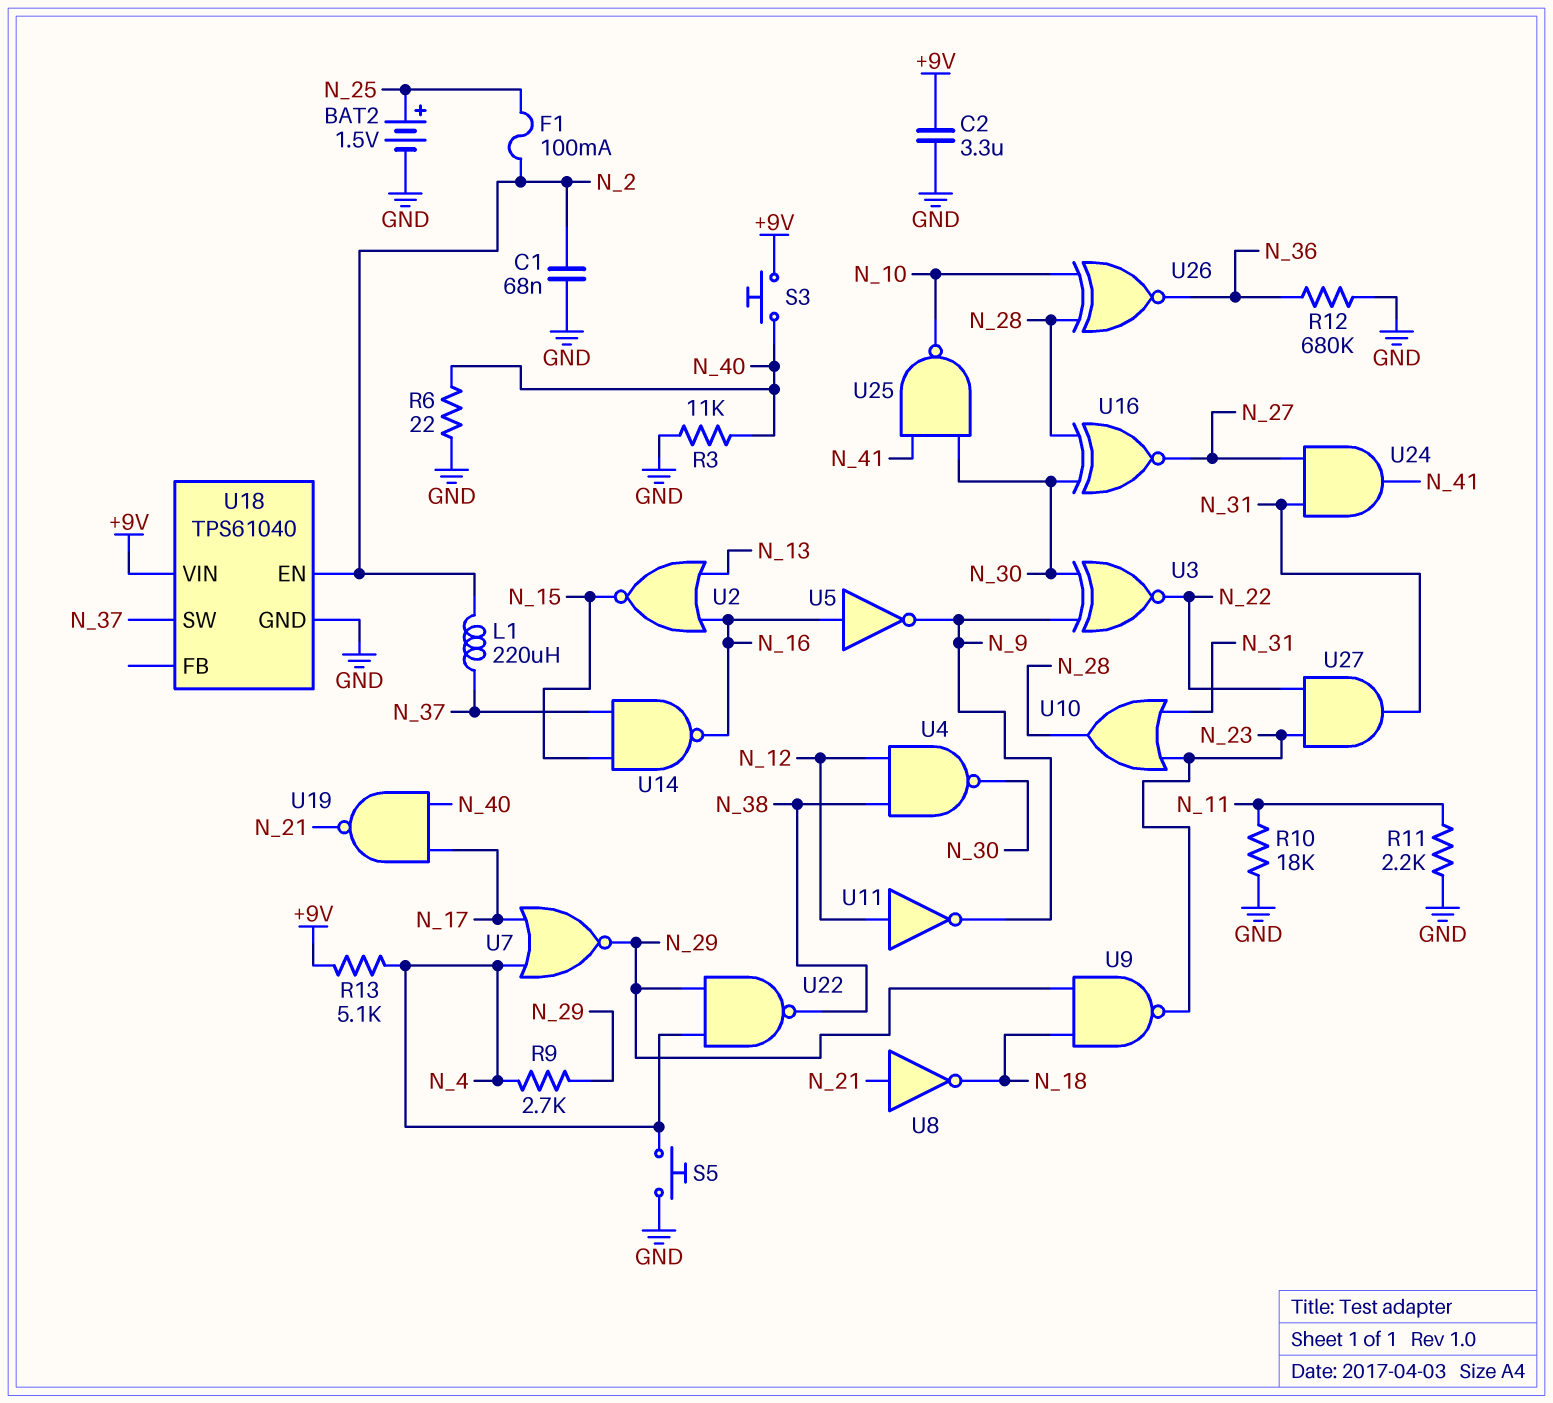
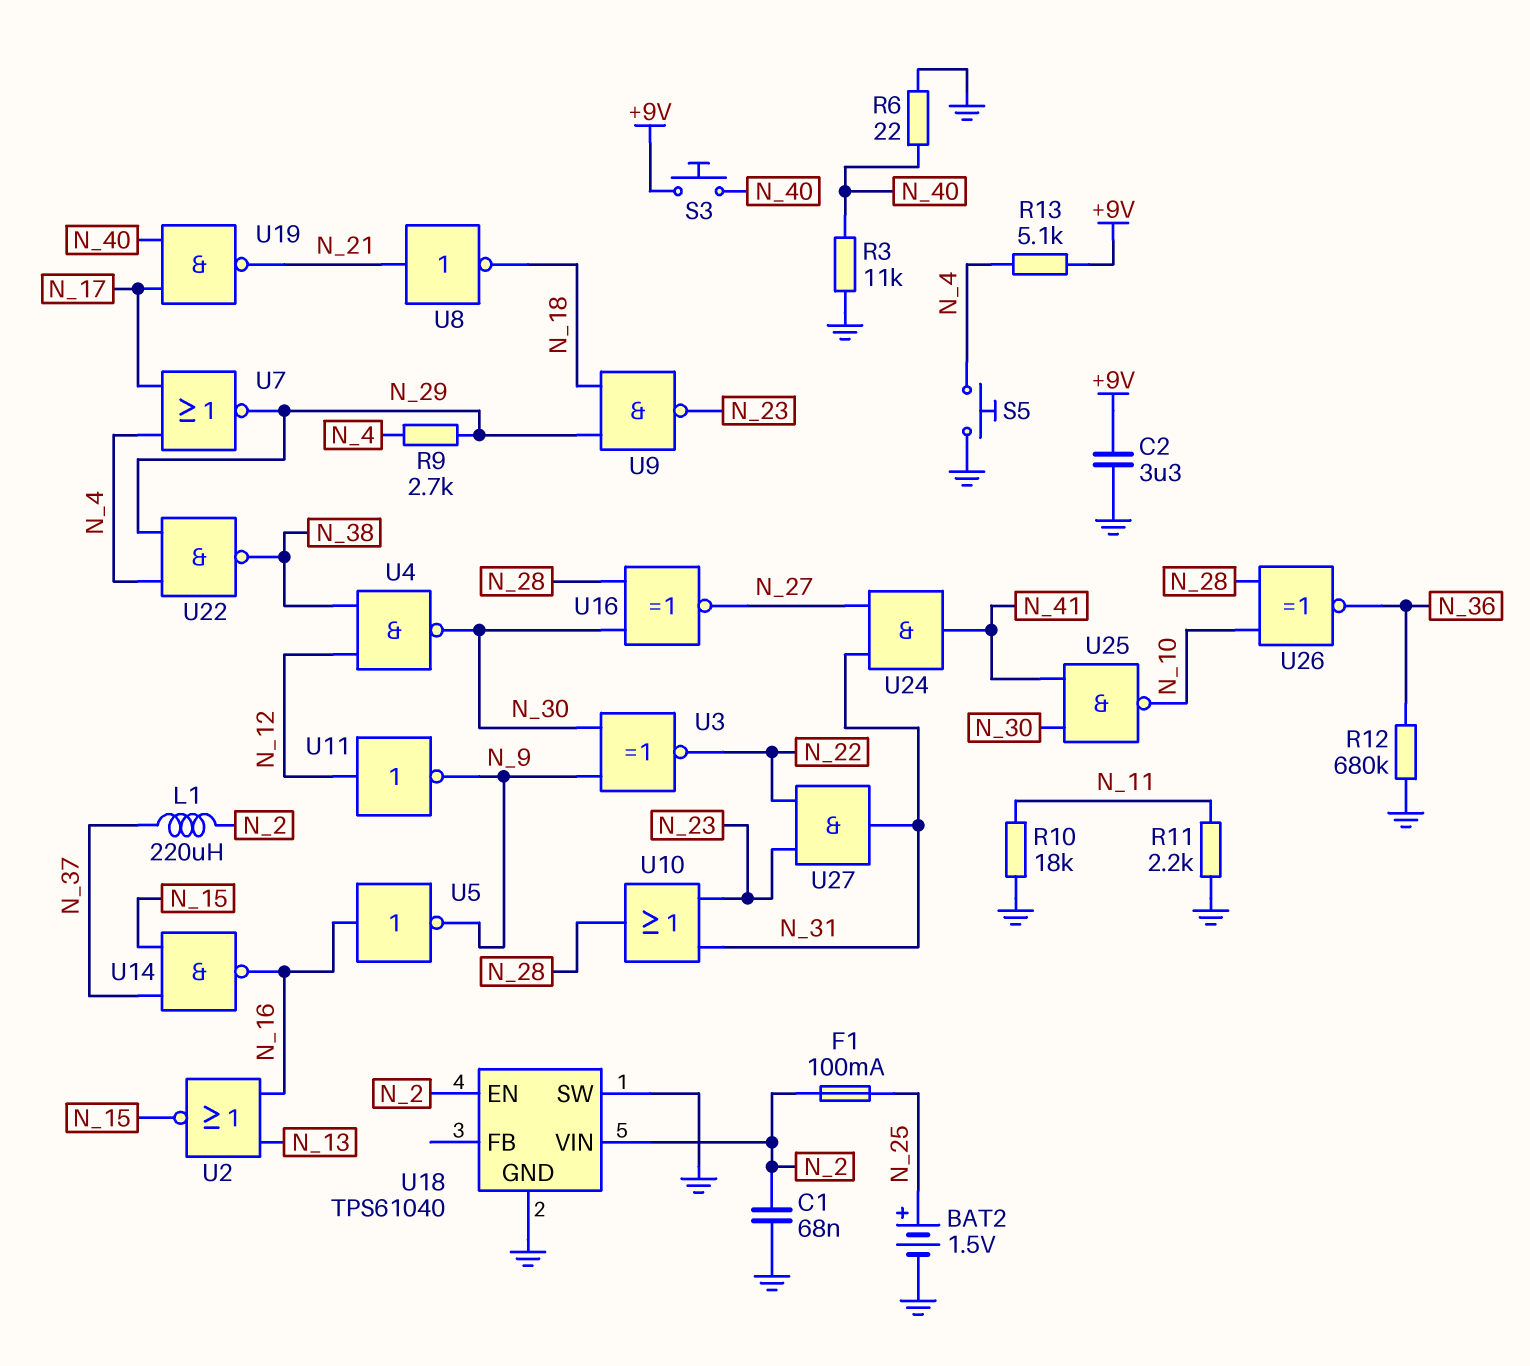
U18 pin SW: N_37 -> GND
U18 pin VIN: +9V -> N_2

